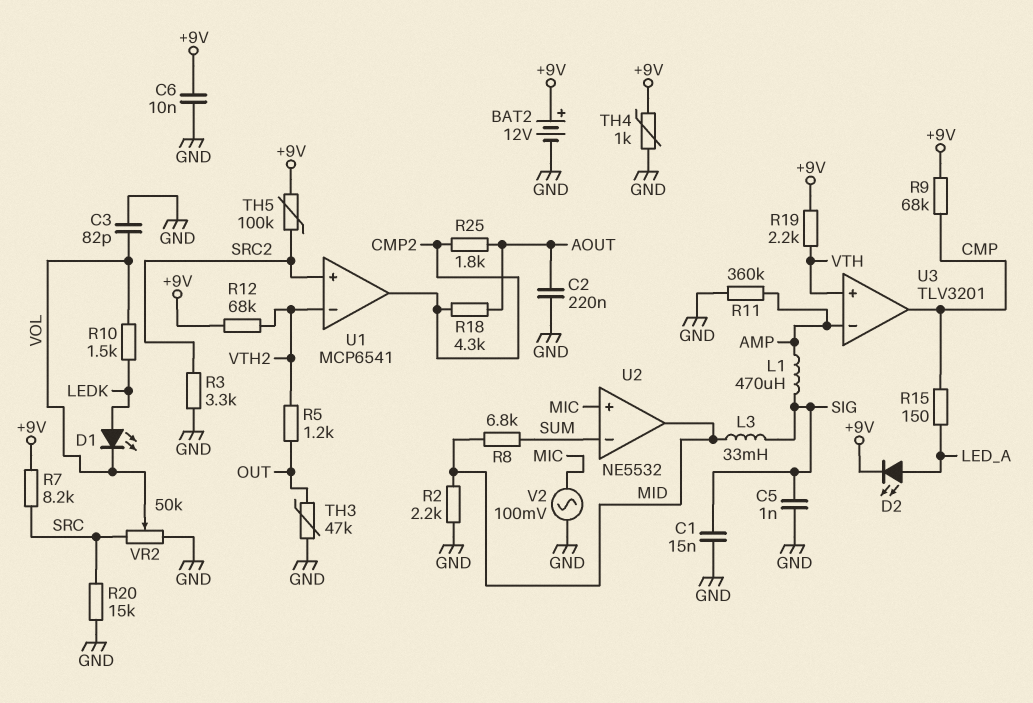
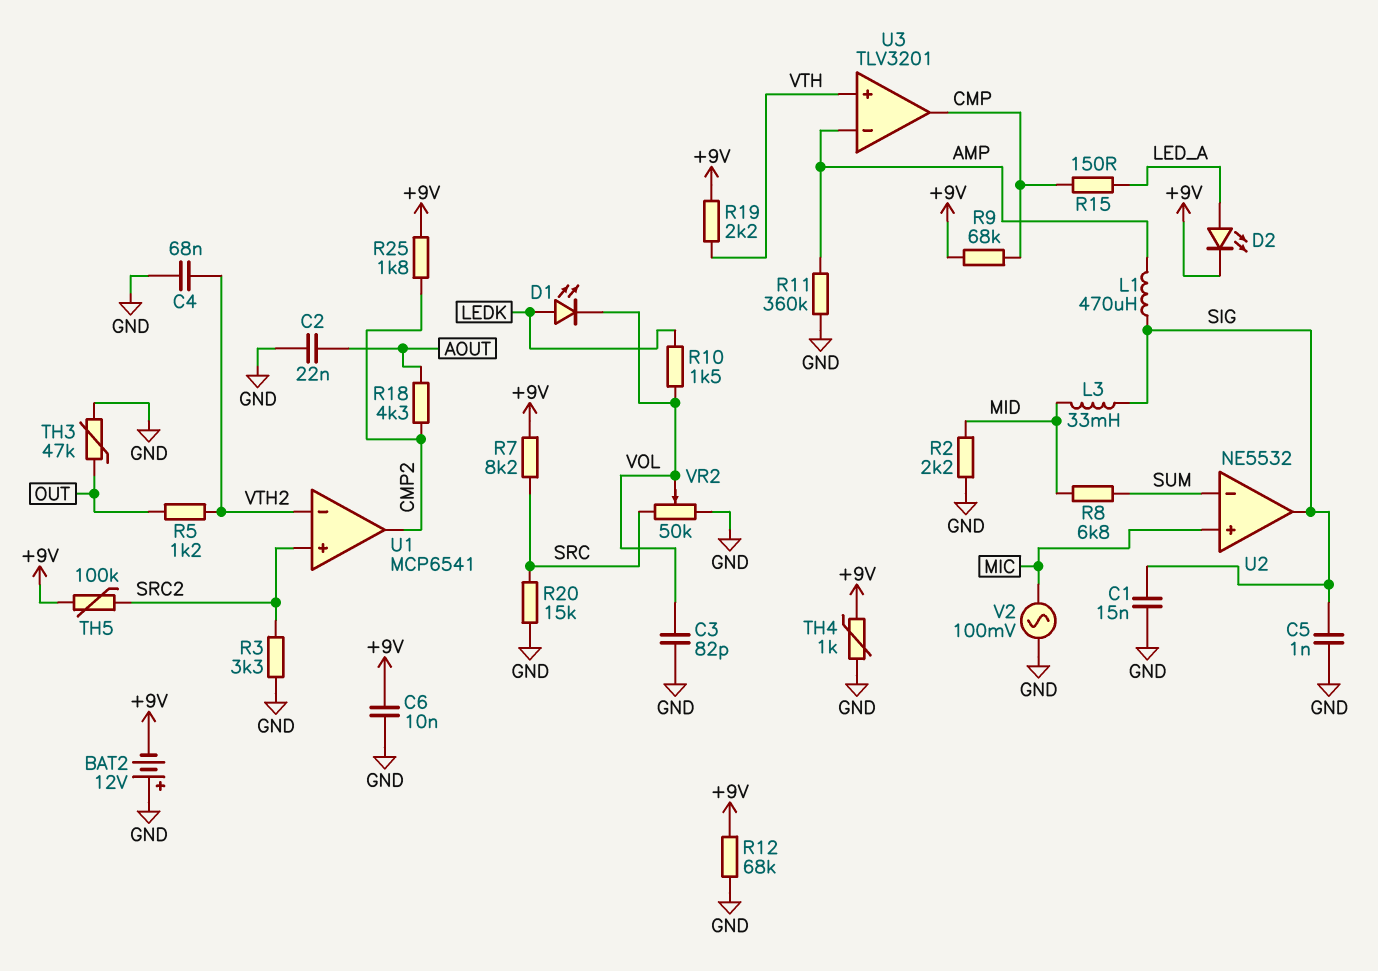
BAT2: 12V (plus +9V, minus GND) -> 12V (plus GND, minus +9V)
C2: 220nF (AOUT, GND) -> 22nF (AOUT, GND)
C4: none -> 68nF (GND, VTH2)
R12: 68k (+9V, VTH2) -> 68k (+9V, GND)
R25: 1.8k (AOUT, CMP2) -> 1.8k (+9V, CMP2)
U2 pin out: MID -> SIG

